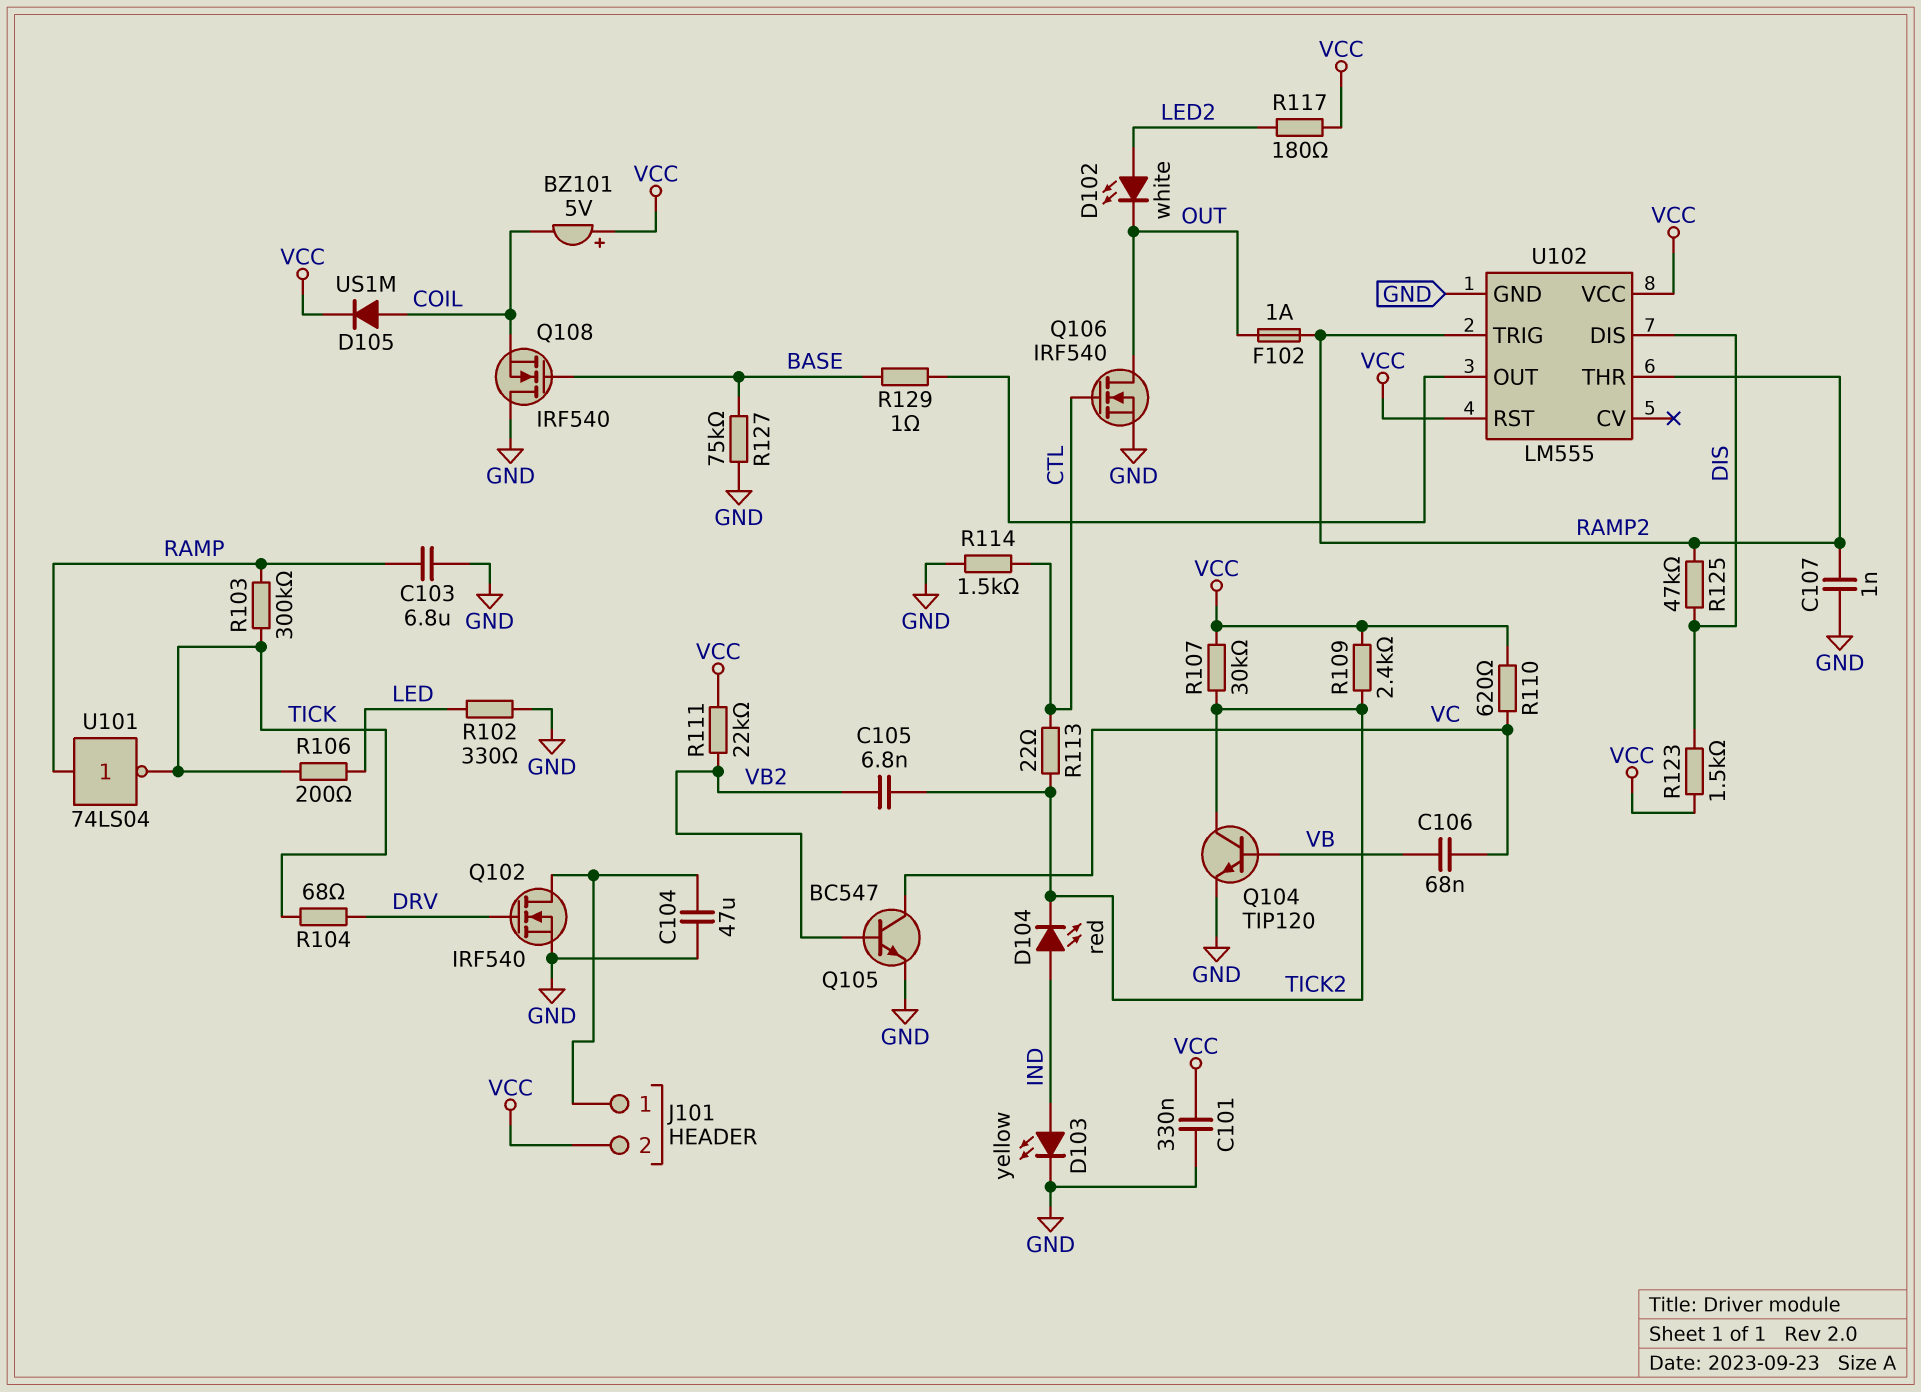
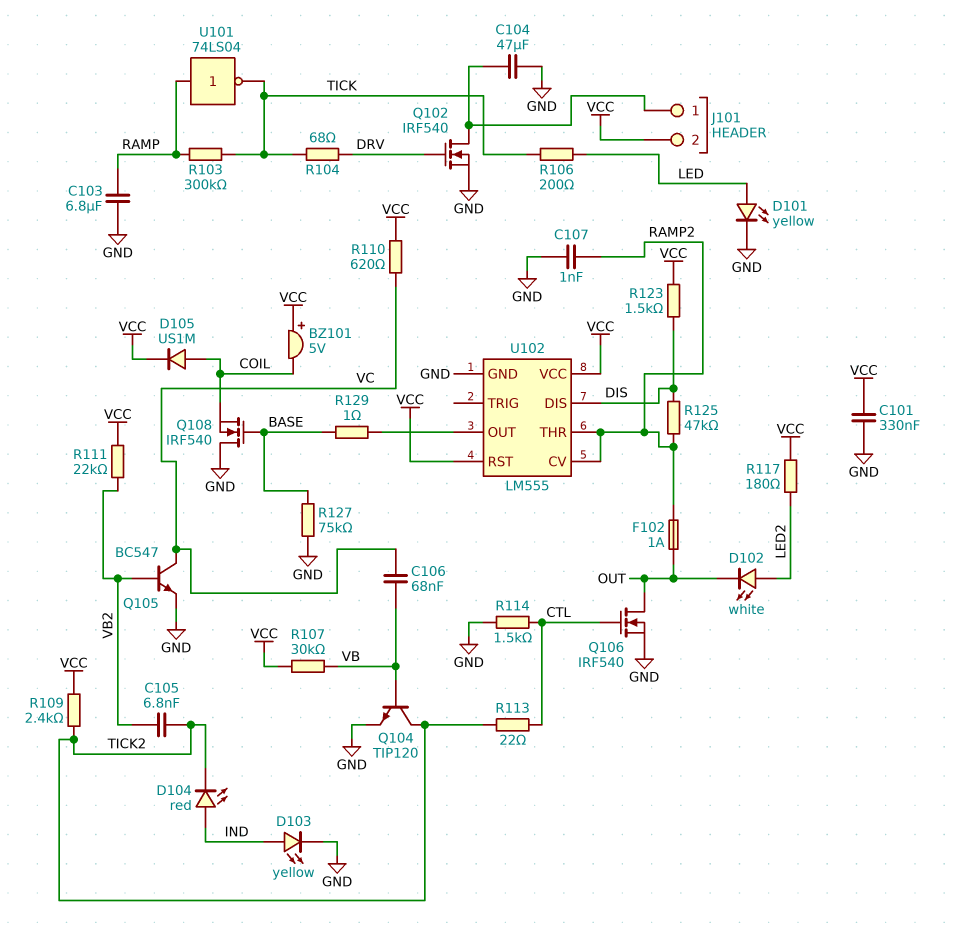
D101: none -> LED yellow (A LED, K GND)
R102: 330 (GND, LED) -> none
R107: 30k (TICK2, VCC) -> 30k (VB, VCC)
U102 pin CV: none -> RAMP2
U102 pin TRIG: RAMP2 -> none

